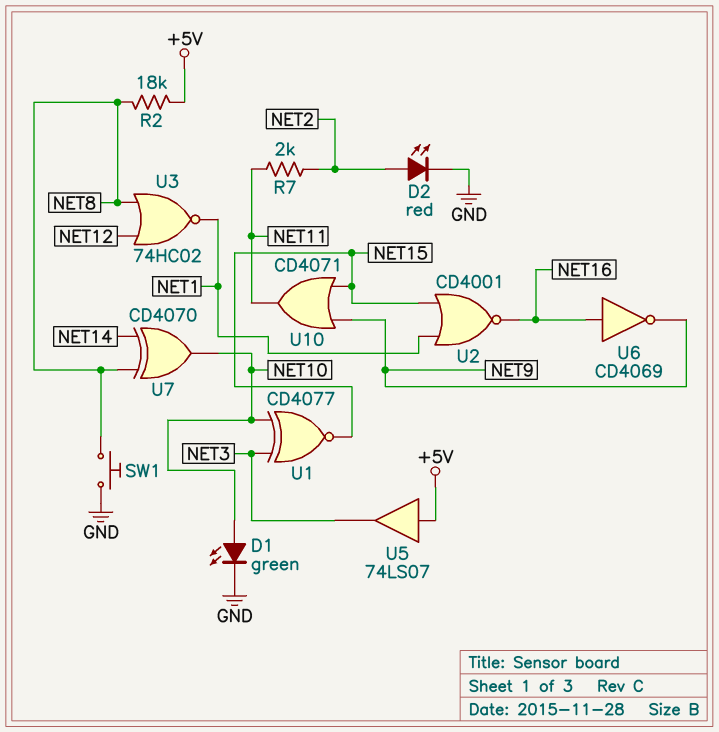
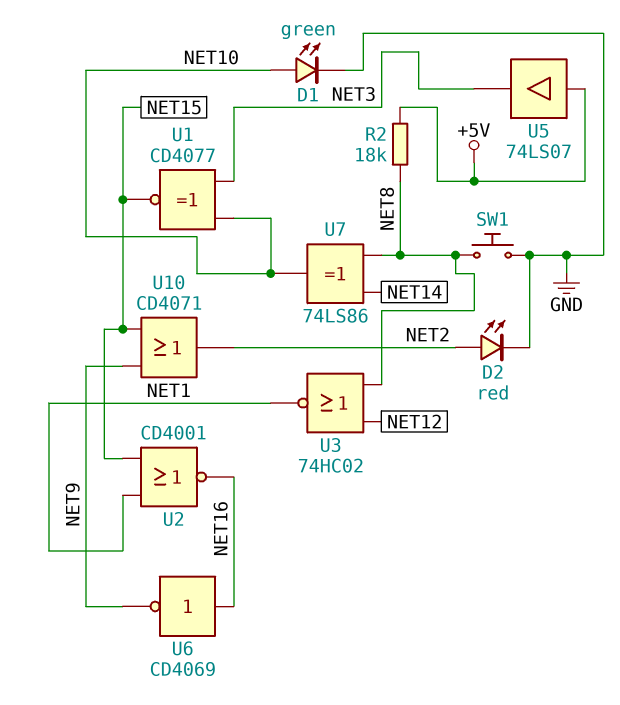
R7: 2k (NET2, NET11) -> none
U7: XOR CD4070 (in NET8, in NET14, out NET10) -> XOR 74LS86 (in NET8, in NET14, out NET10)
U10: OR CD4071 (in NET9, in NET15, out NET11) -> OR CD4071 (in NET9, in NET15, out NET2)

